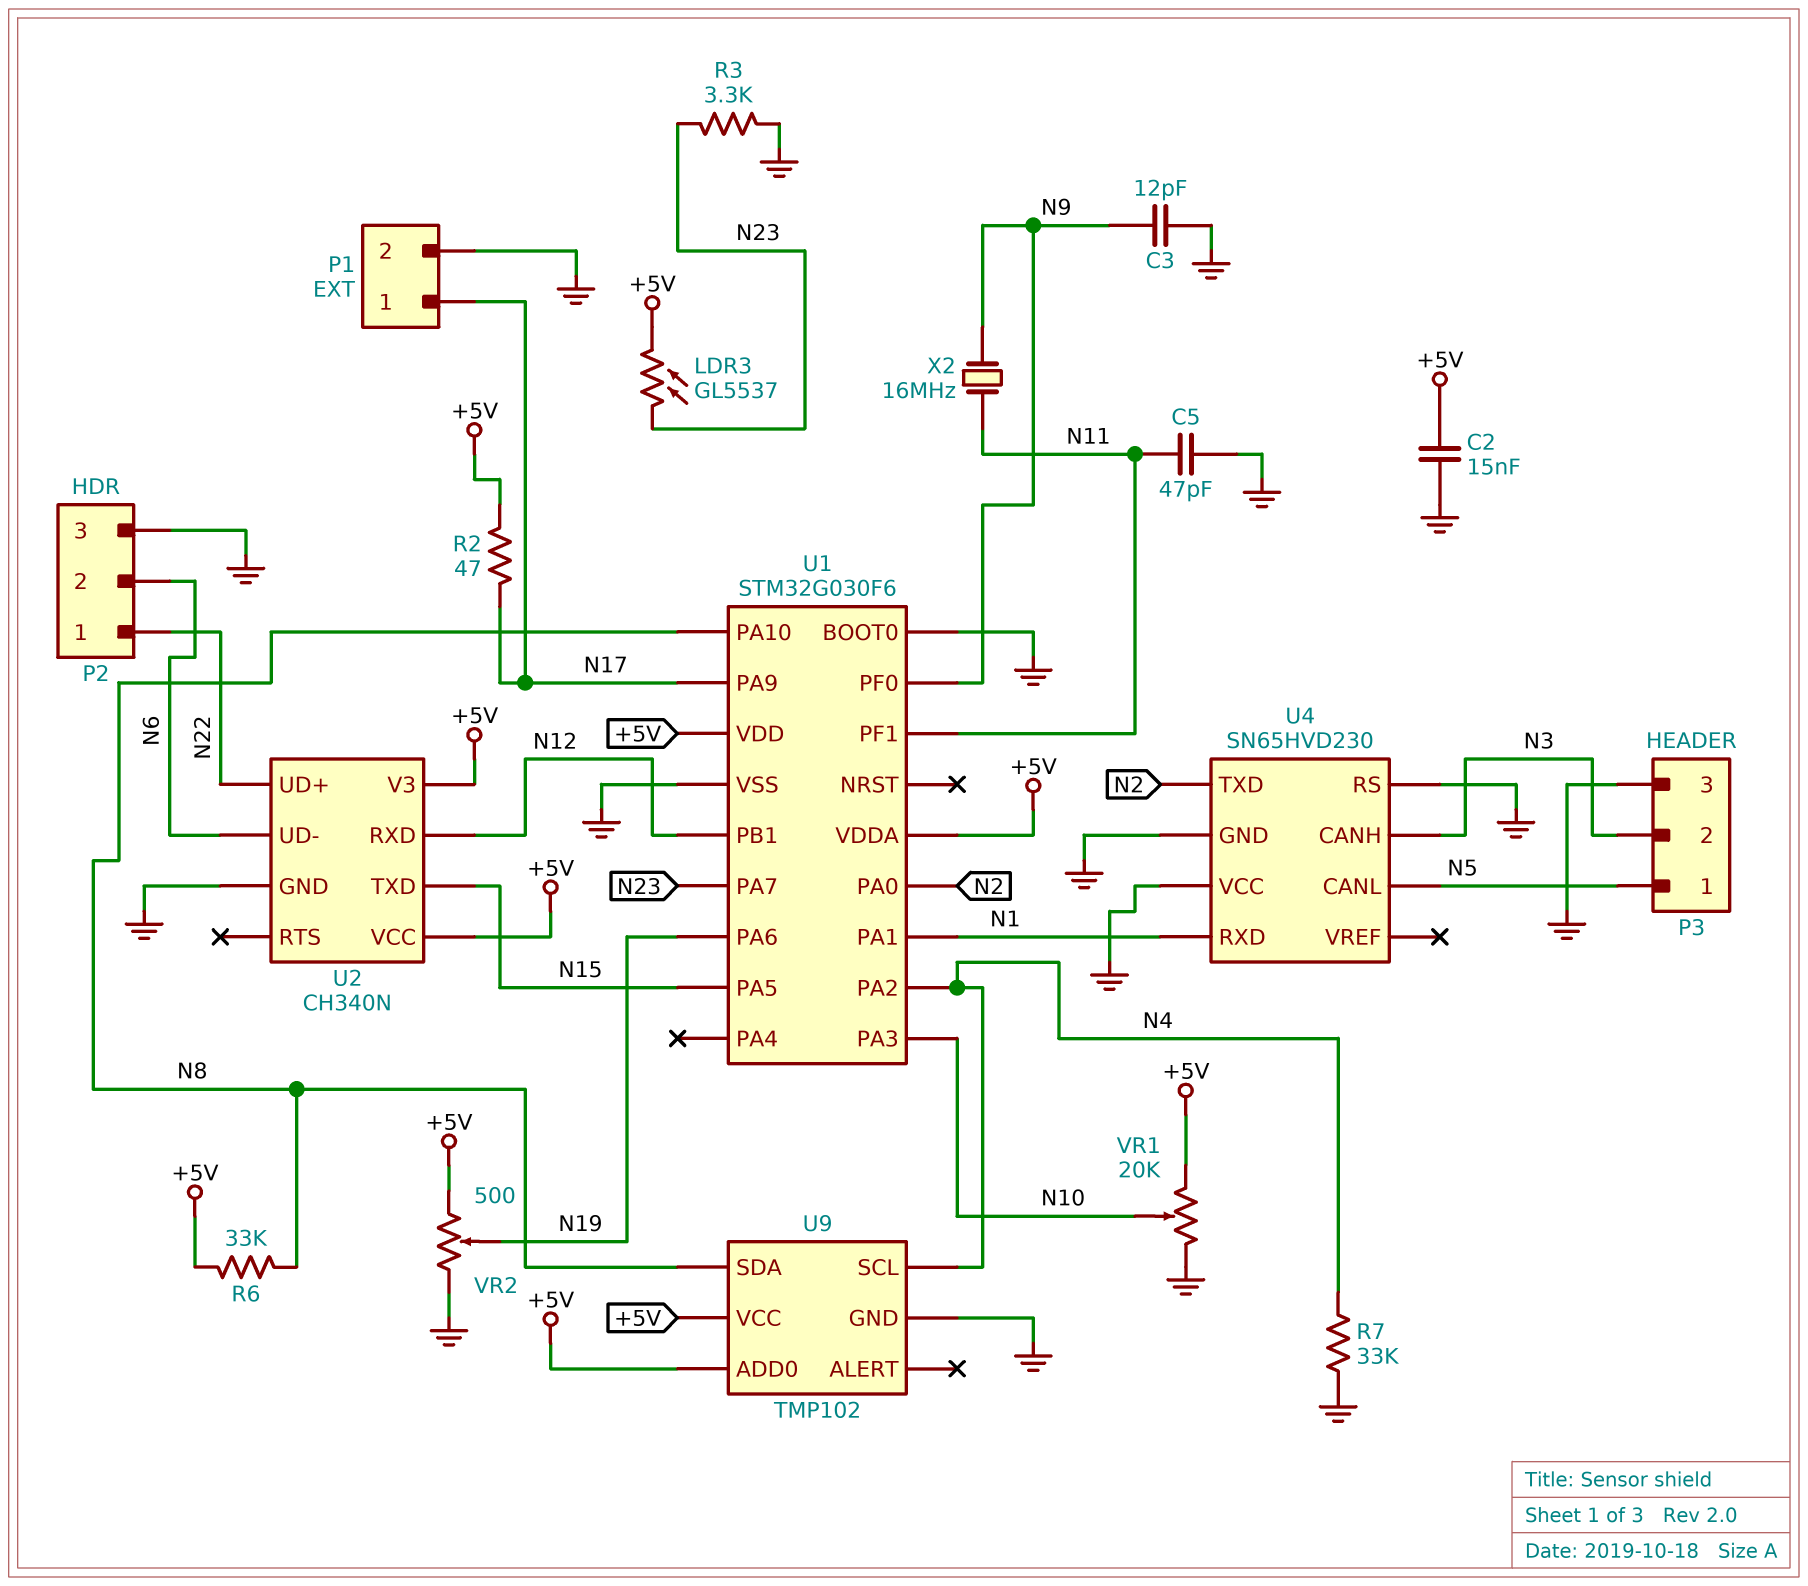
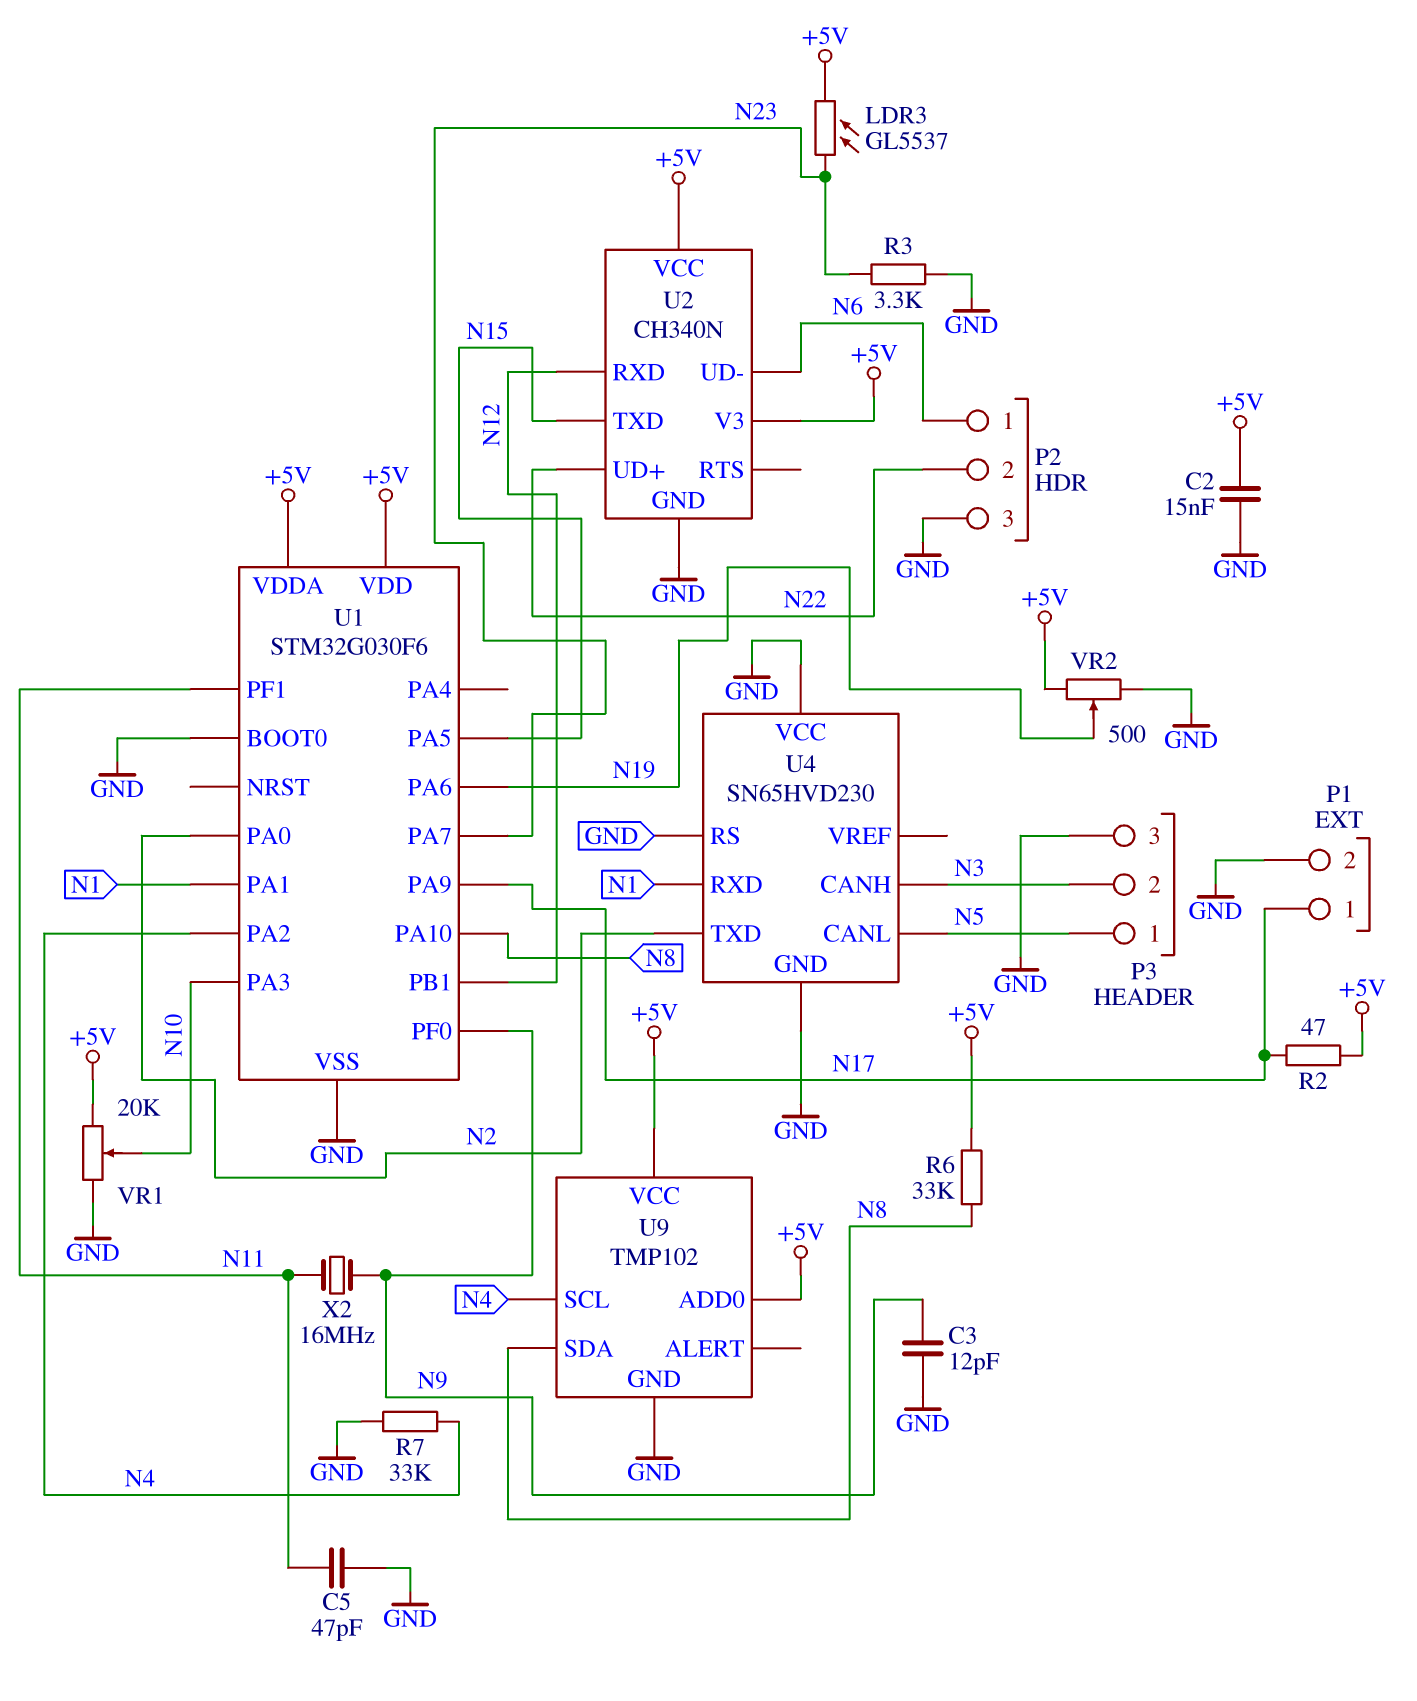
P2 pin 1: N22 -> N6
P2 pin 2: N6 -> N22

